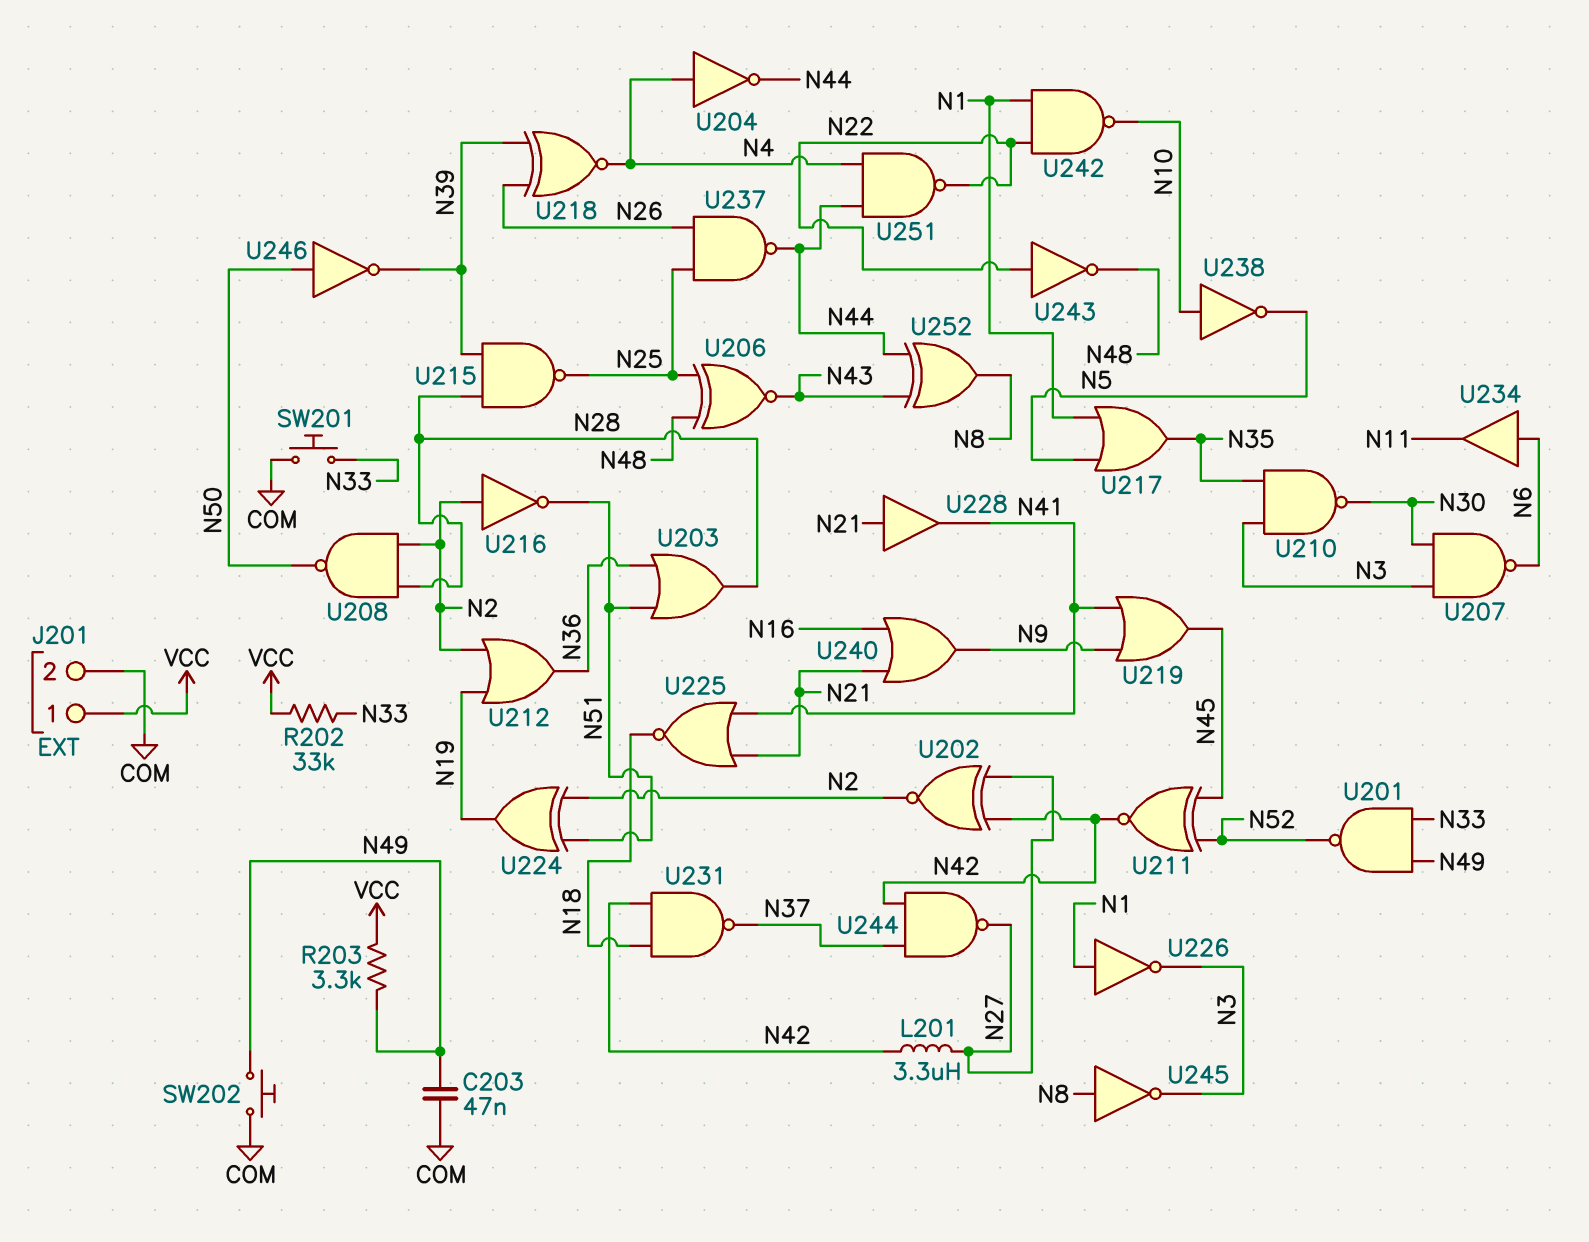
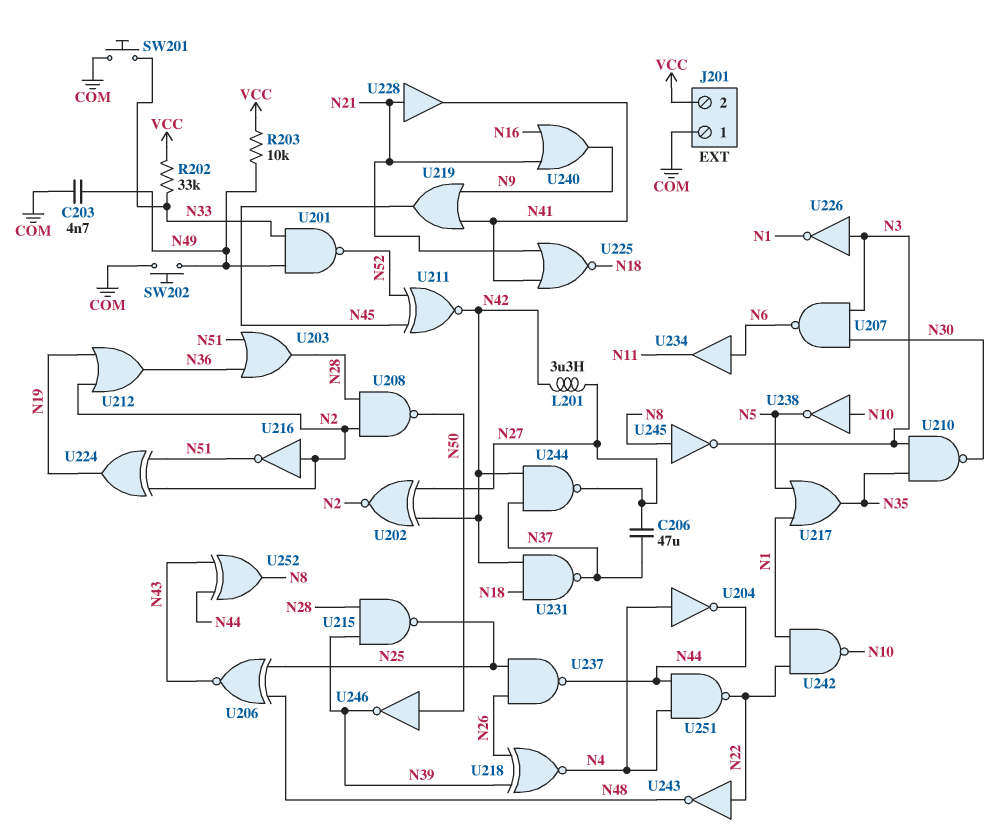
C203: 47nF (COM, N49) -> 4.7nF (COM, N49)
C206: none -> 47uF (N27, N37)
J201 pin 1: VCC -> COM
J201 pin 2: COM -> VCC
R203: 3.3k (N49, VCC) -> 10k (N49, VCC)
U226: NOT (in N1, out N3) -> NOT (in N3, out N1)

